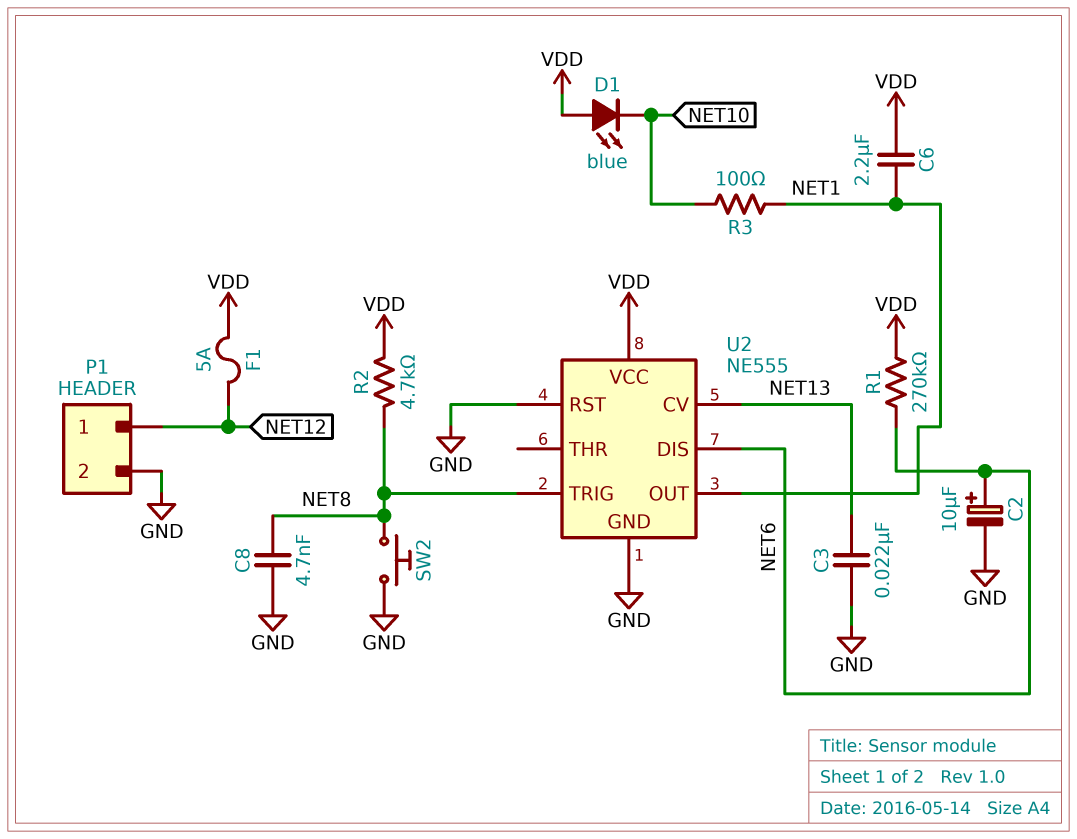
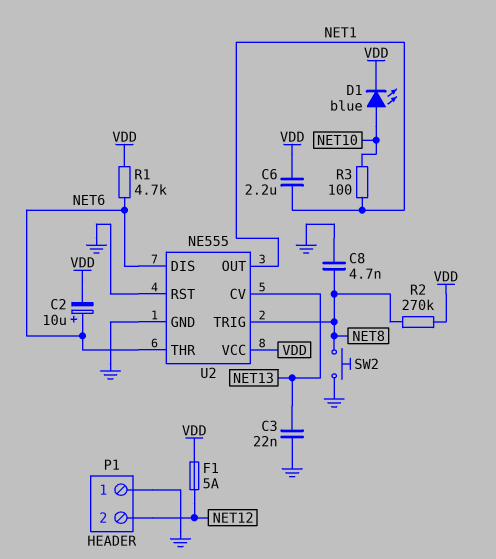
C2: 10uF (plus NET6, minus GND) -> 10uF (plus NET6, minus VDD)
D1: LED blue (A VDD, K NET10) -> LED blue (A NET10, K VDD)
P1 pin 1: NET12 -> GND
P1 pin 2: GND -> NET12
R1: 270k (NET6, VDD) -> 4.7k (NET6, VDD)
R2: 4.7k (NET8, VDD) -> 270k (NET8, VDD)
U2 pin THR: none -> NET6

